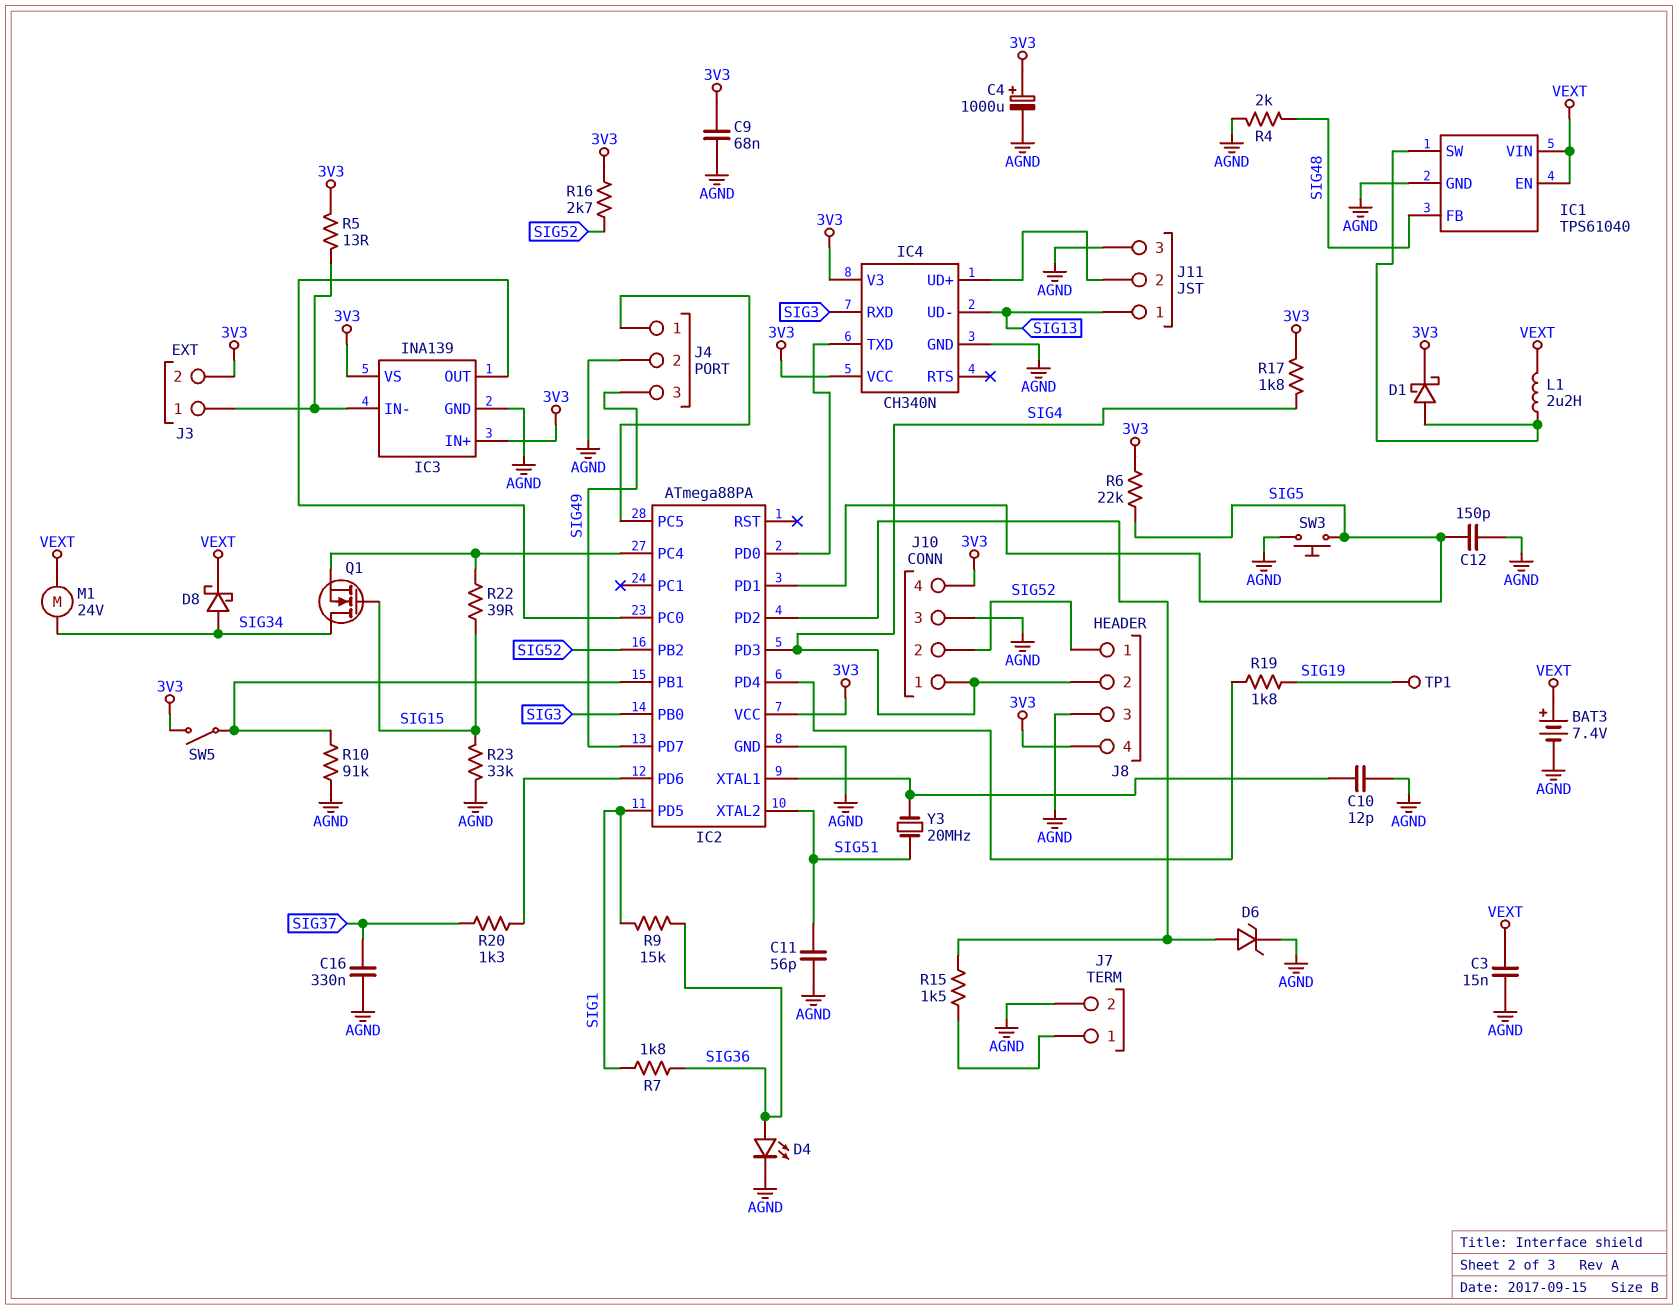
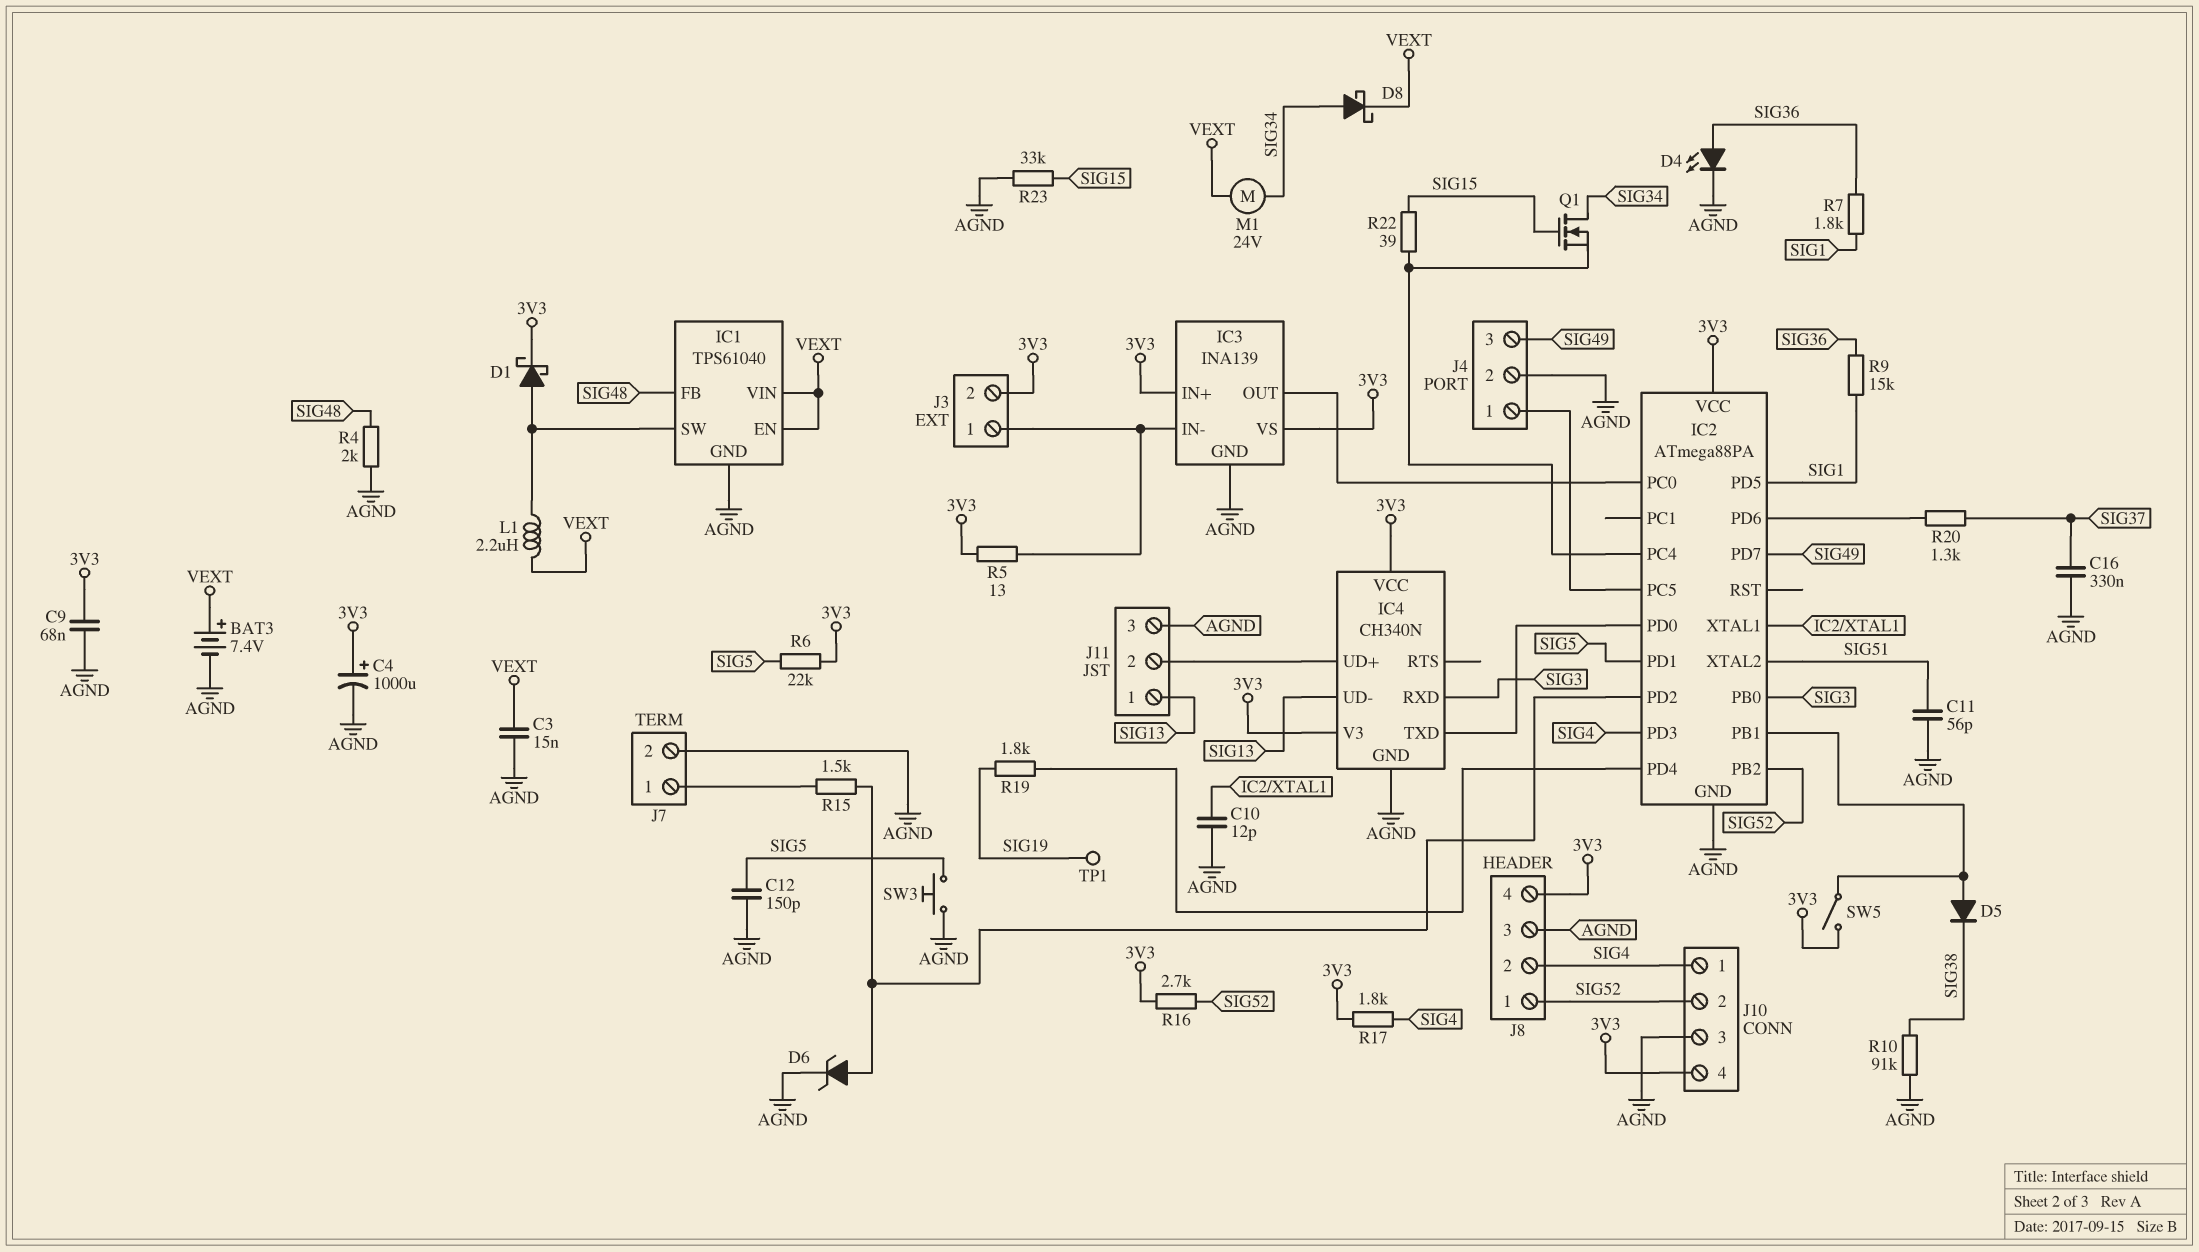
D5: none -> diode (A IC2/PB1, K SIG38)
R10: 91k (AGND, IC2/PB1) -> 91k (AGND, SIG38)
Y3: 20MHz (IC2/XTAL1, SIG51) -> none

